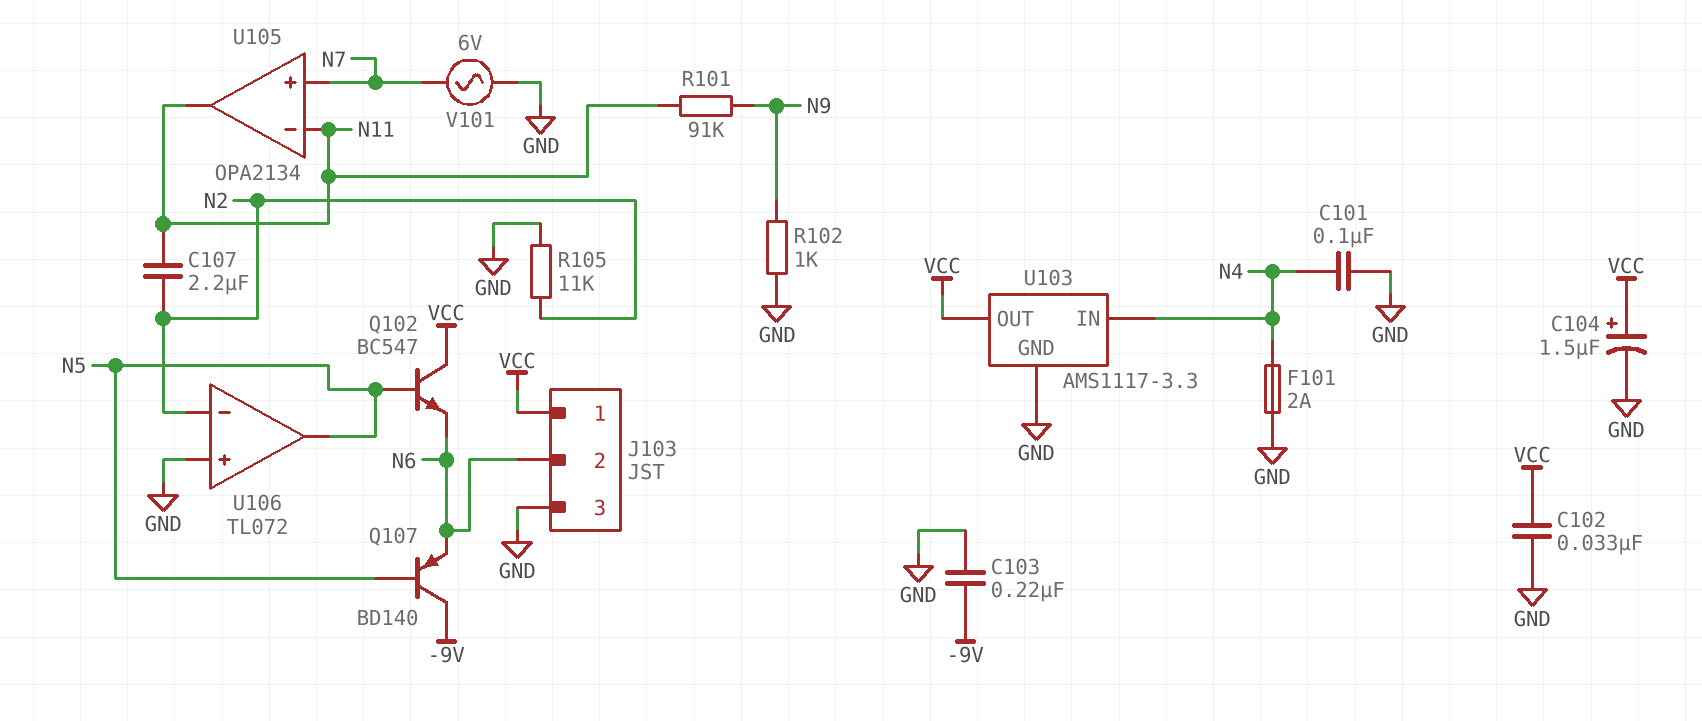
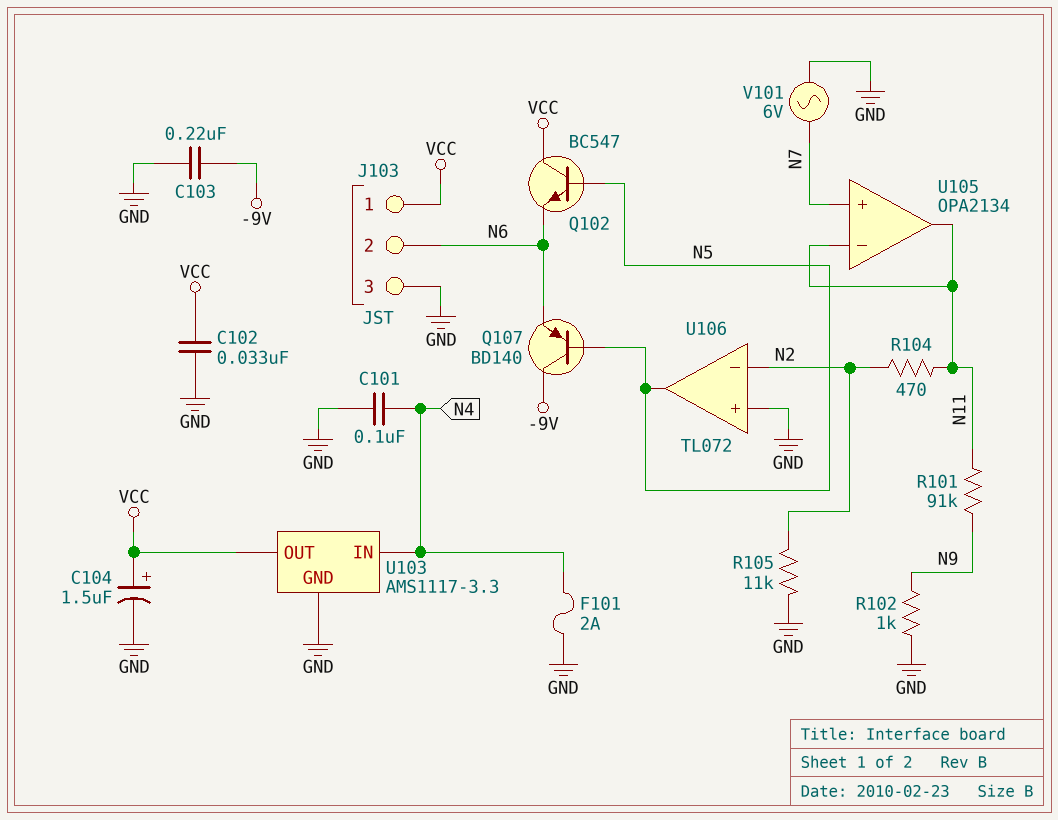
C107: 2.2uF (N2, N11) -> none
R104: none -> 470 (N2, N11)

